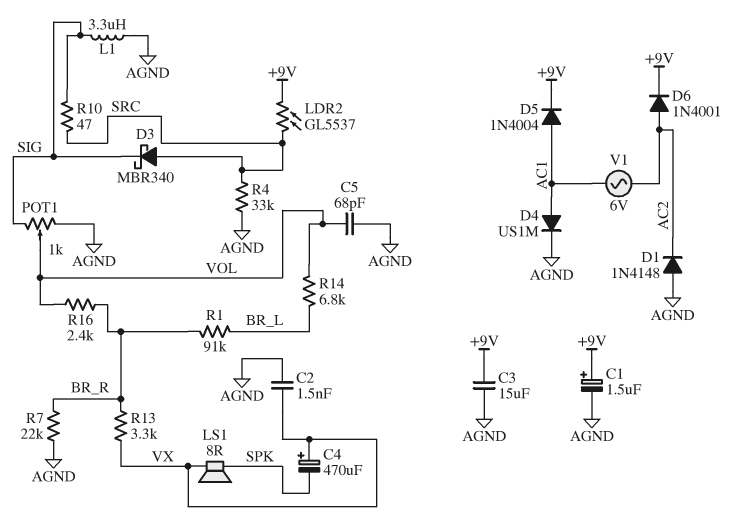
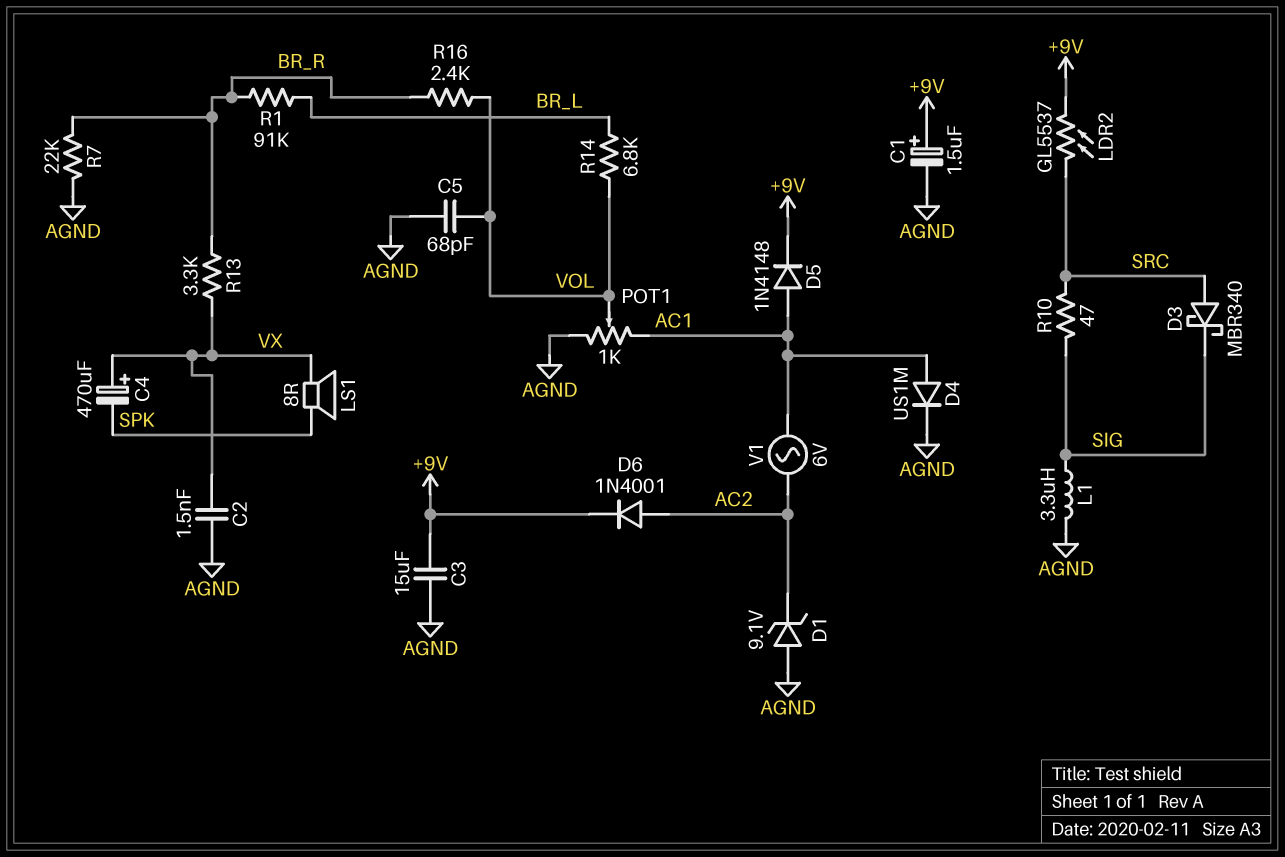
D1: diode 1N4148 (A AGND, K AC2) -> zener 9.1V (A AGND, K AC2)
D5: diode 1N4004 (A AC1, K +9V) -> diode 1N4148 (A AC1, K +9V)
POT1: 1k (AGND, SIG, wiper VOL) -> 1k (AC1, AGND, wiper VOL)
R4: 33k (AGND, SRC) -> none

